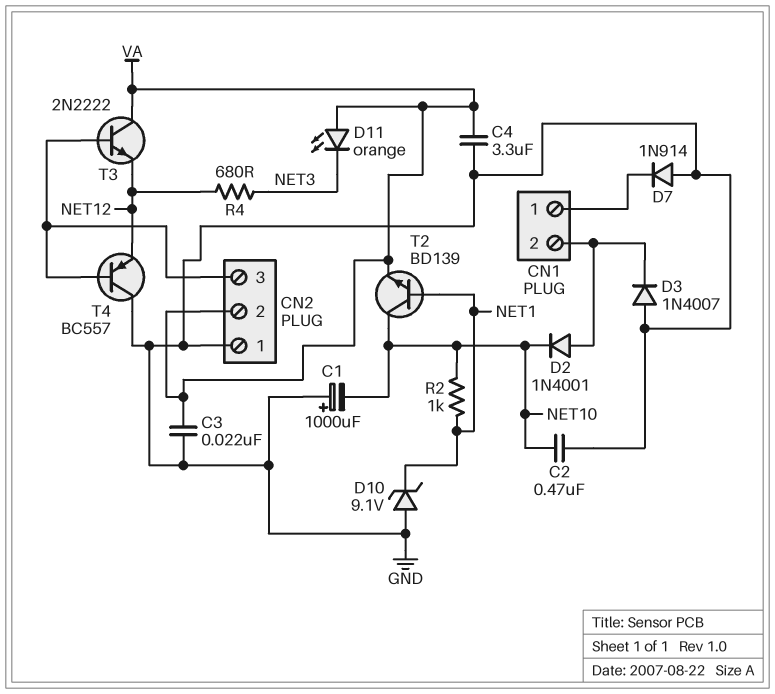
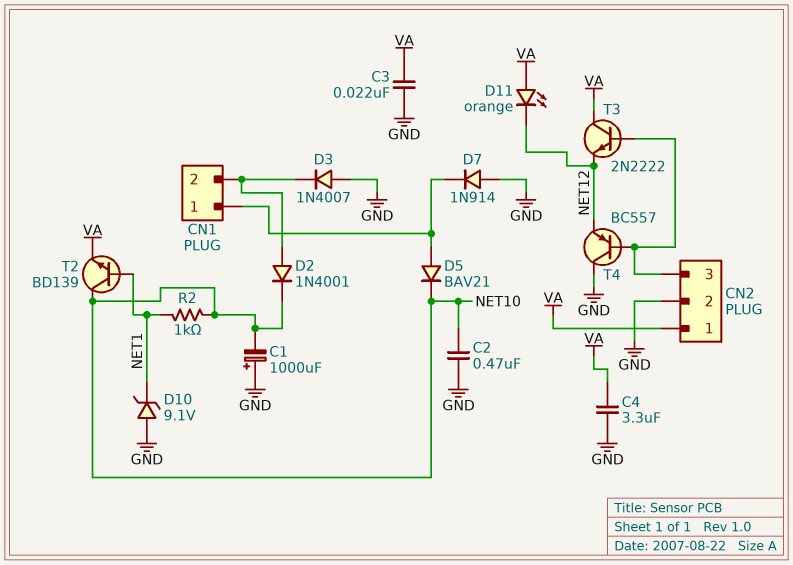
CN2 pin 1: GND -> VA
CN2 pin 2: VA -> GND
D5: none -> diode BAV21 (A CN1/1, K NET10)
D11: LED orange (A VA, K NET3) -> LED orange (A VA, K NET12)
R4: 680 (NET3, NET12) -> none

